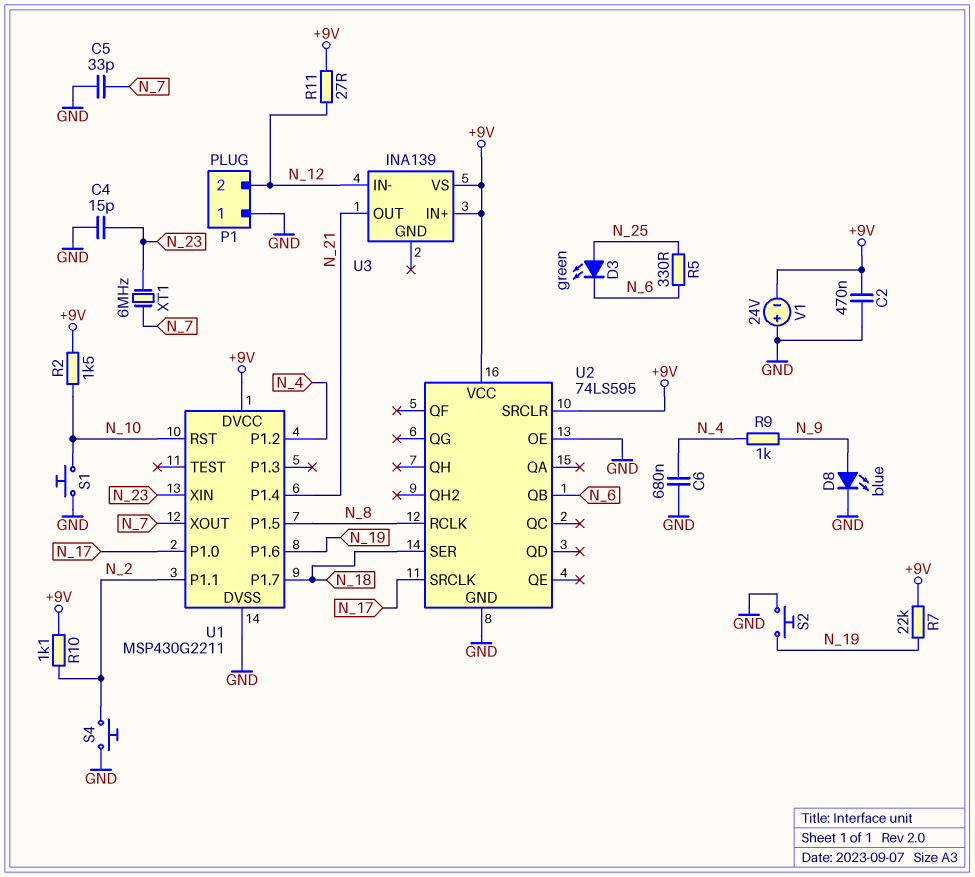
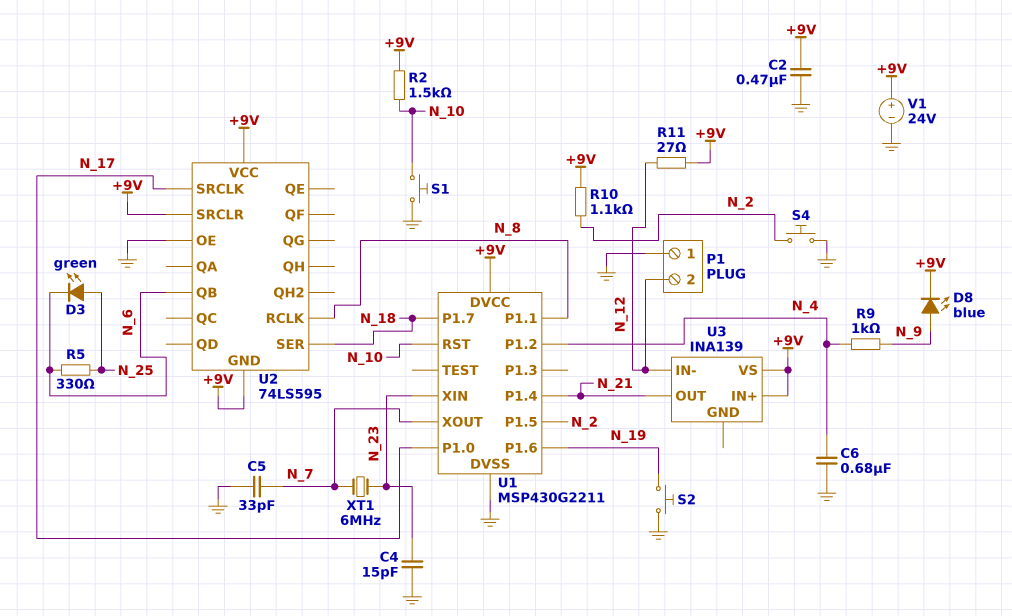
D8: LED blue (A N_9, K GND) -> LED blue (A N_9, K +9V)
R7: 22k (+9V, N_19) -> none
U1 pin P1.1: N_2 -> N_8
U1 pin P1.5: N_8 -> N_2
U2 pin GND: GND -> +9V
V1: 24V (plus GND, minus +9V) -> 24V (plus +9V, minus GND)

